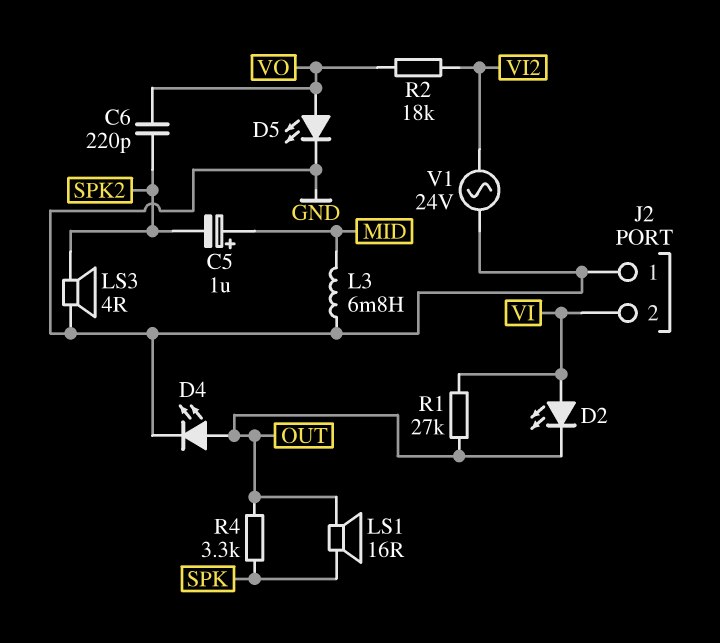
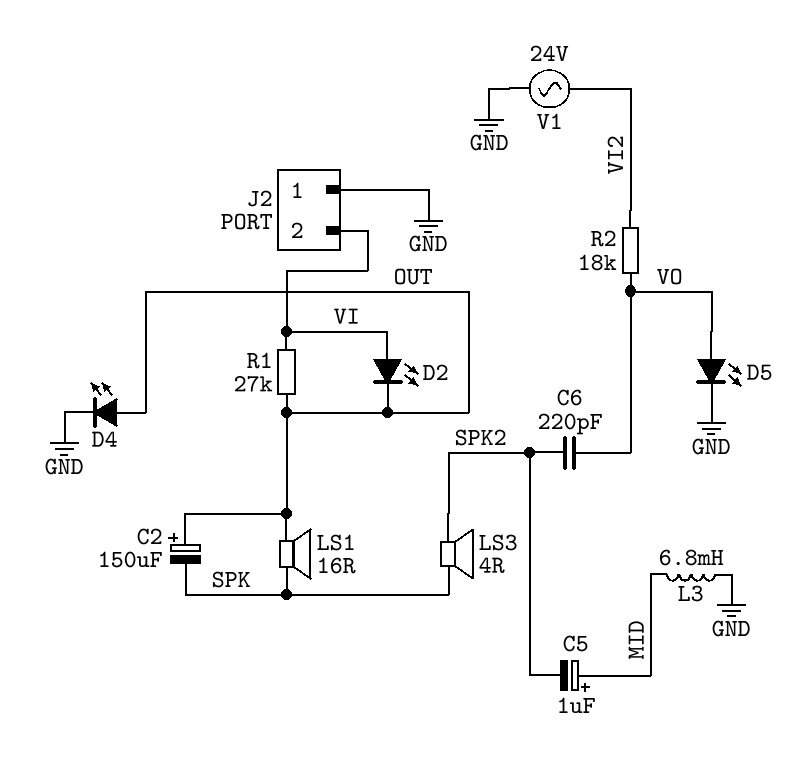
C2: none -> 150uF (plus OUT, minus SPK)
LS3: speaker 4R (GND, SPK2) -> speaker 4R (SPK, SPK2)
R4: 3.3k (OUT, SPK) -> none

